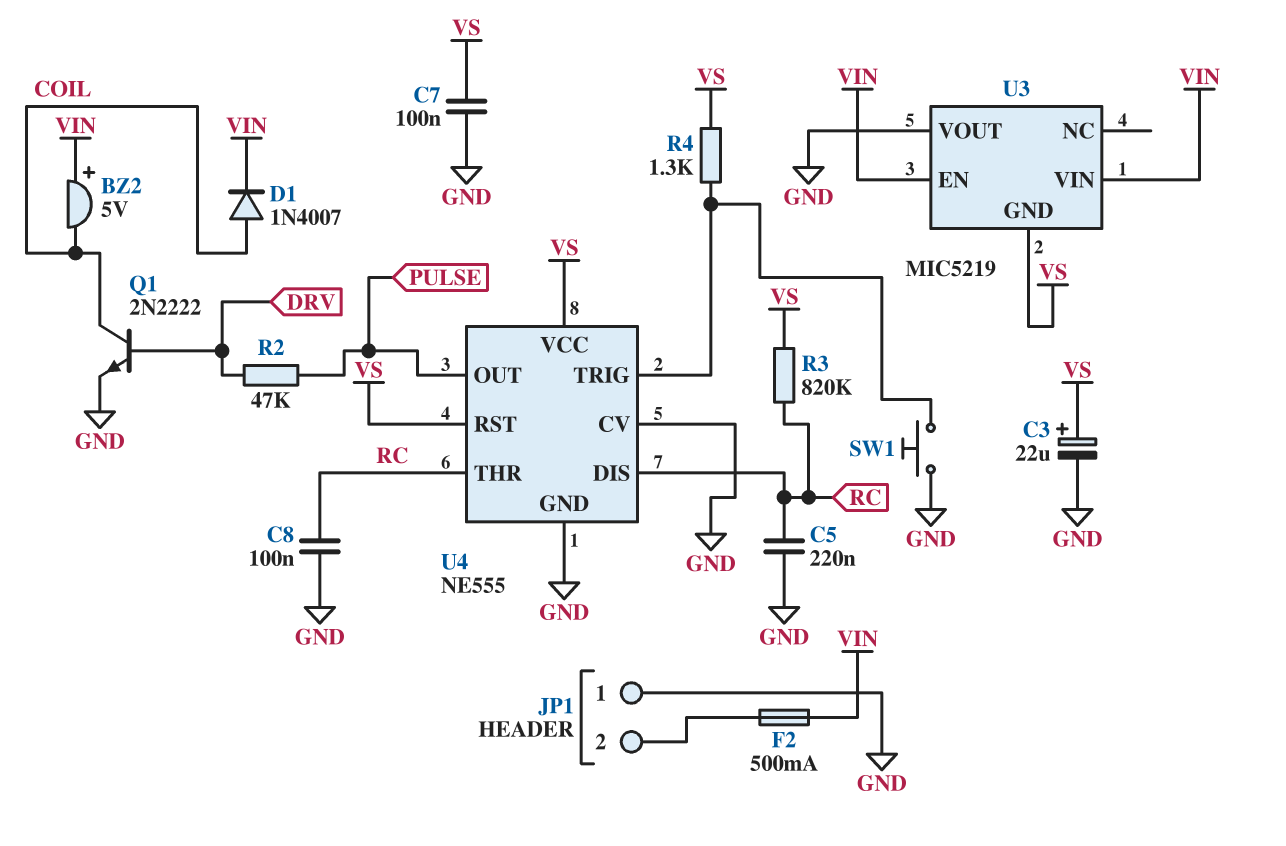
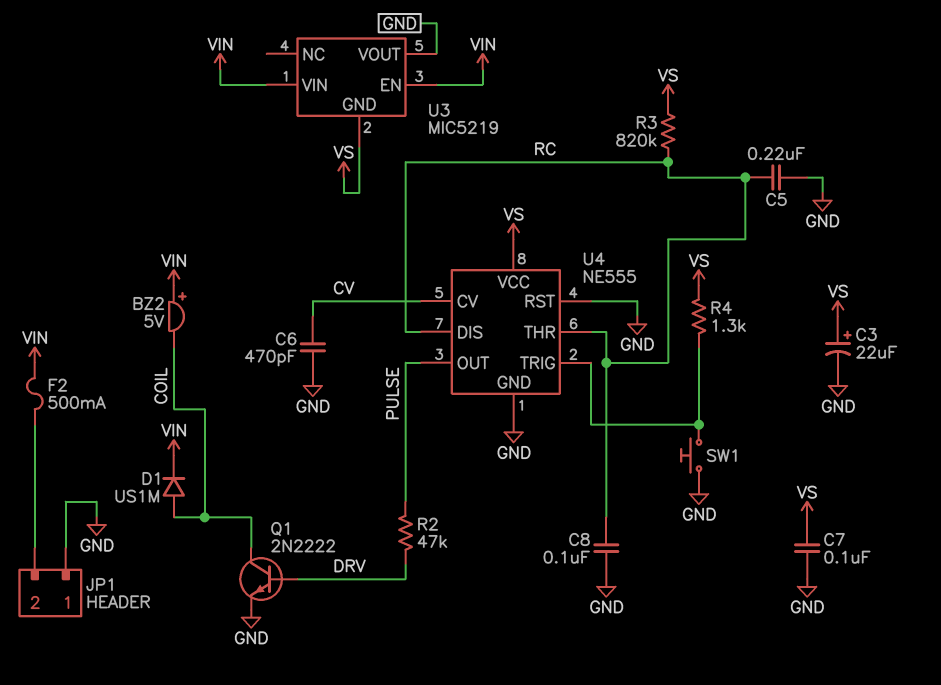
C6: none -> 470pF (CV, GND)
D1: diode 1N4007 (A COIL, K VIN) -> diode US1M (A COIL, K VIN)
U4 pin CV: GND -> CV
U4 pin RST: VS -> GND

